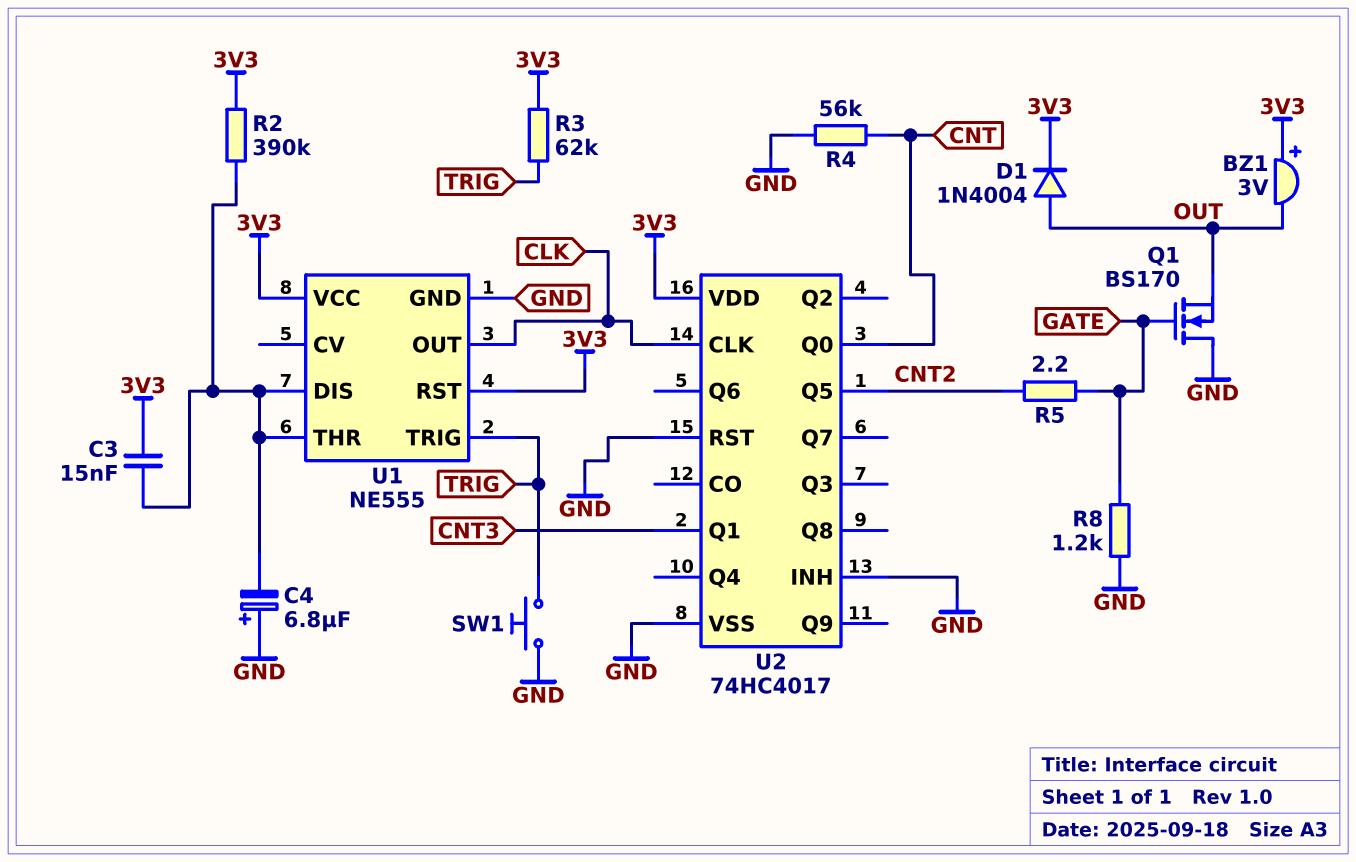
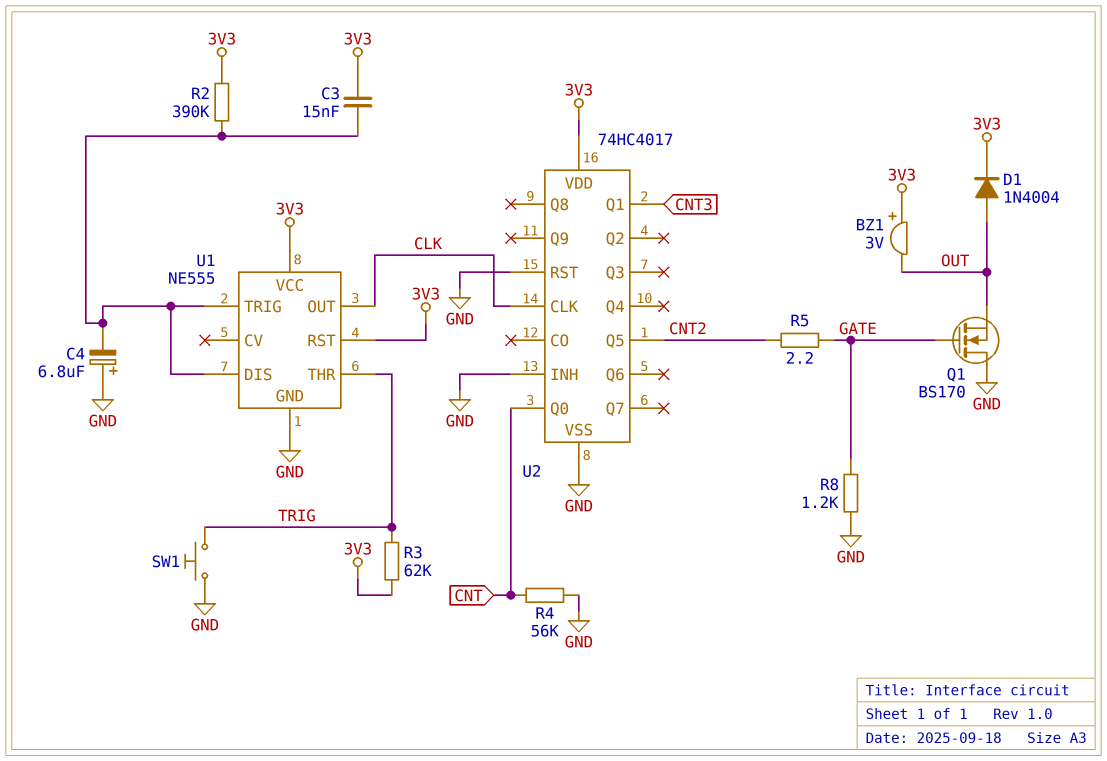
U1 pin THR: U1/DIS -> TRIG
U1 pin TRIG: TRIG -> U1/DIS

